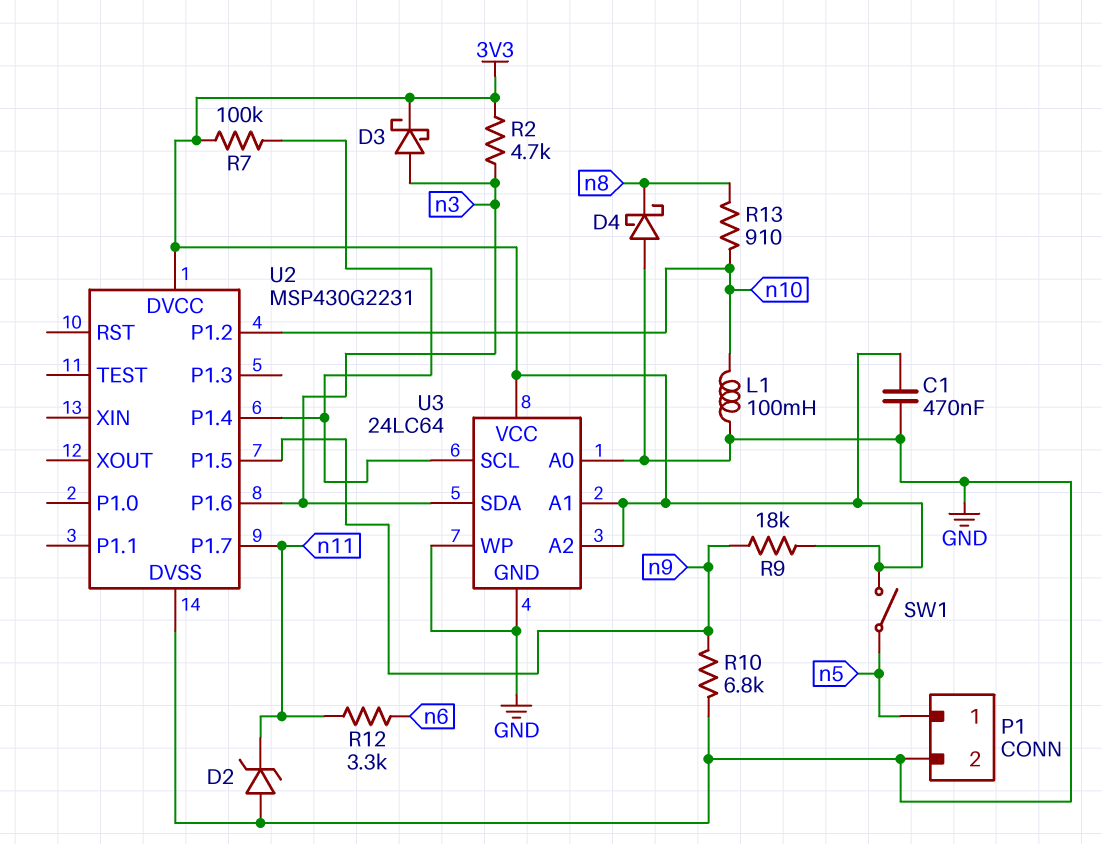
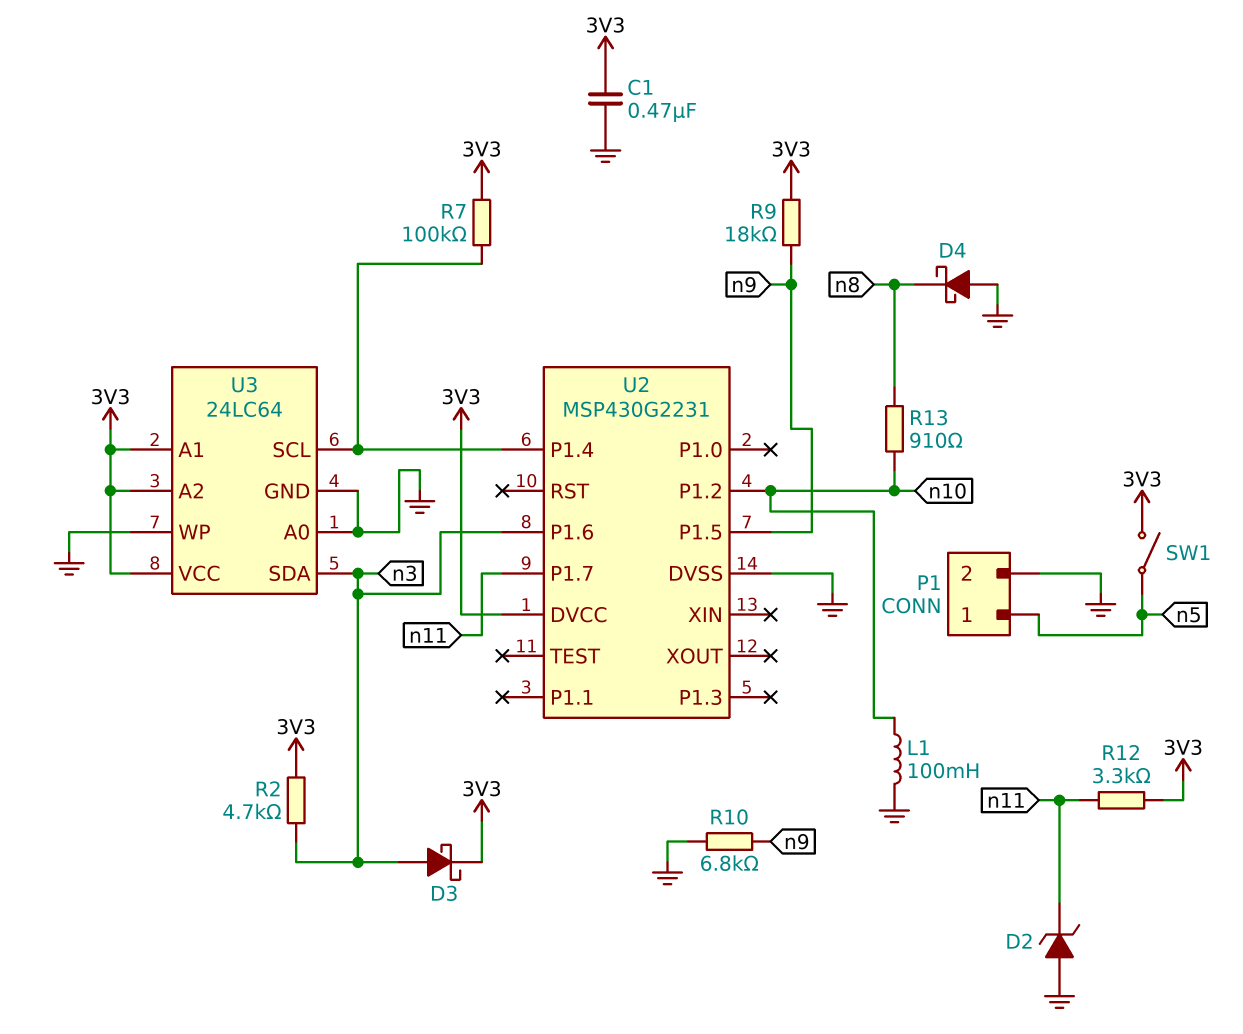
R12: 3.3k (n6, n11) -> 3.3k (3V3, n11)

